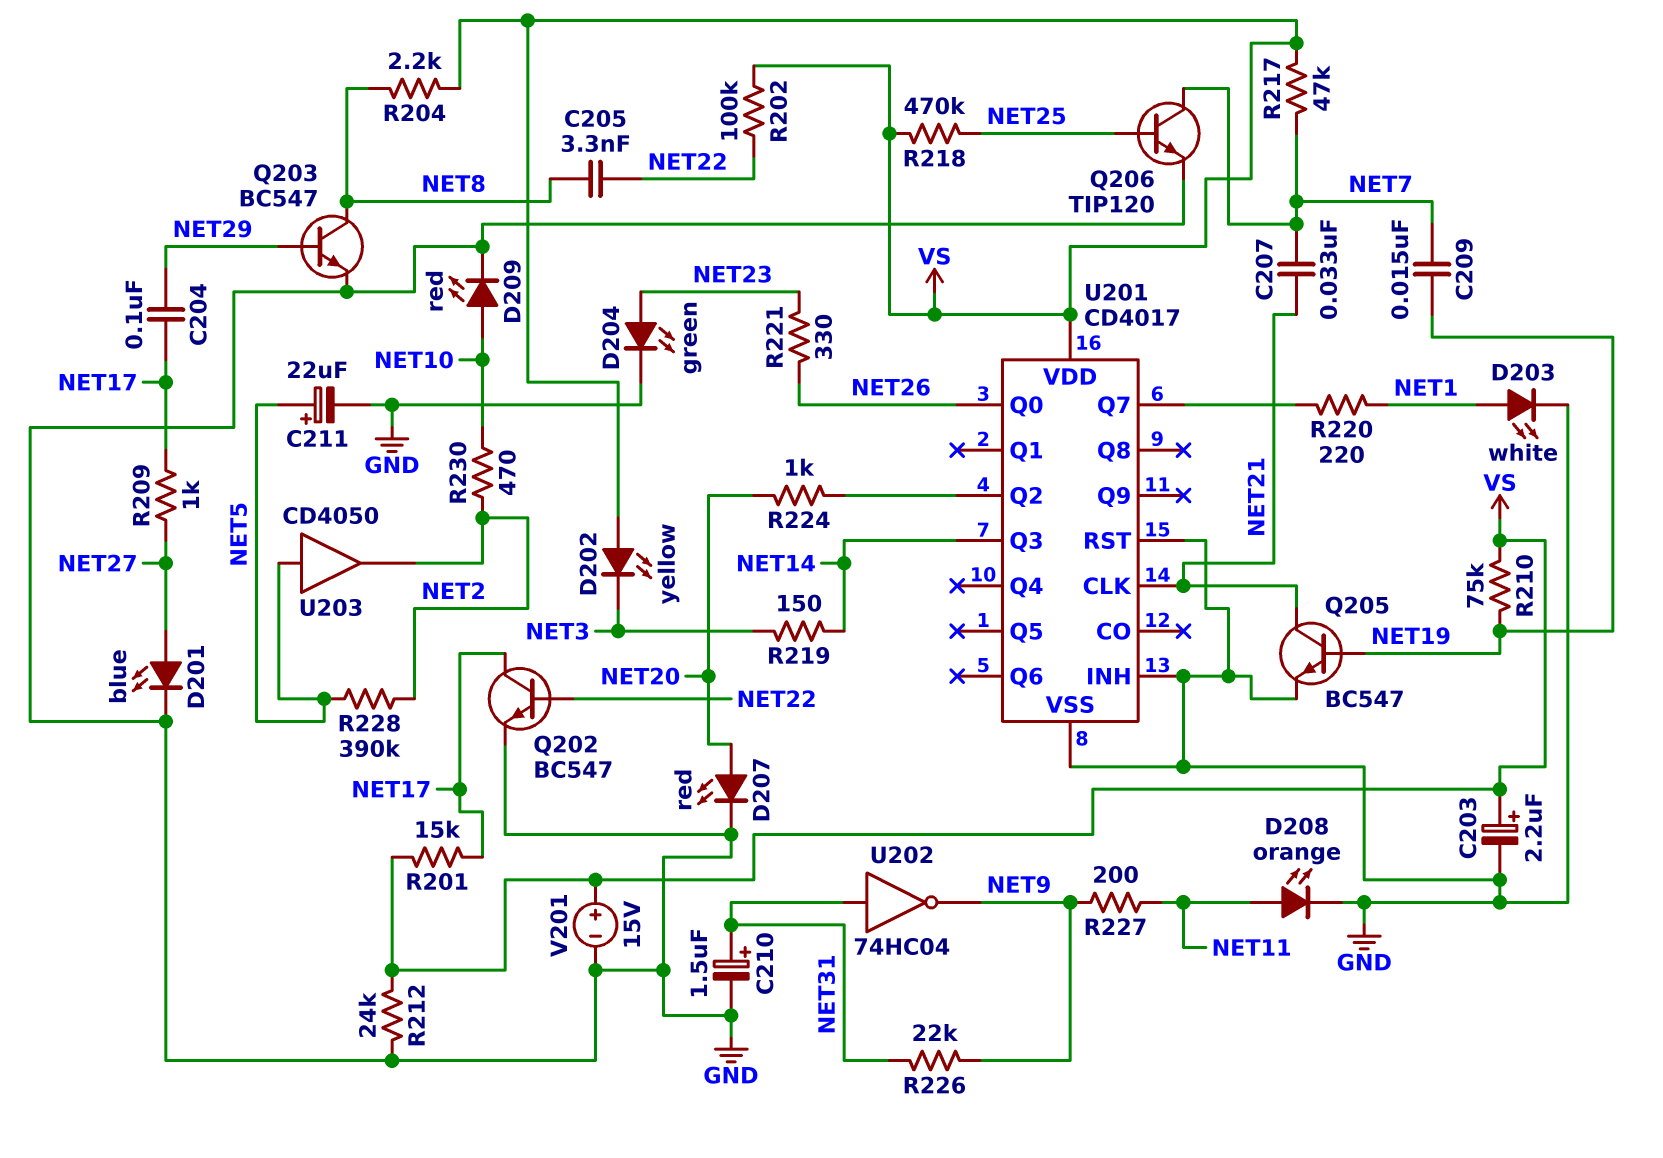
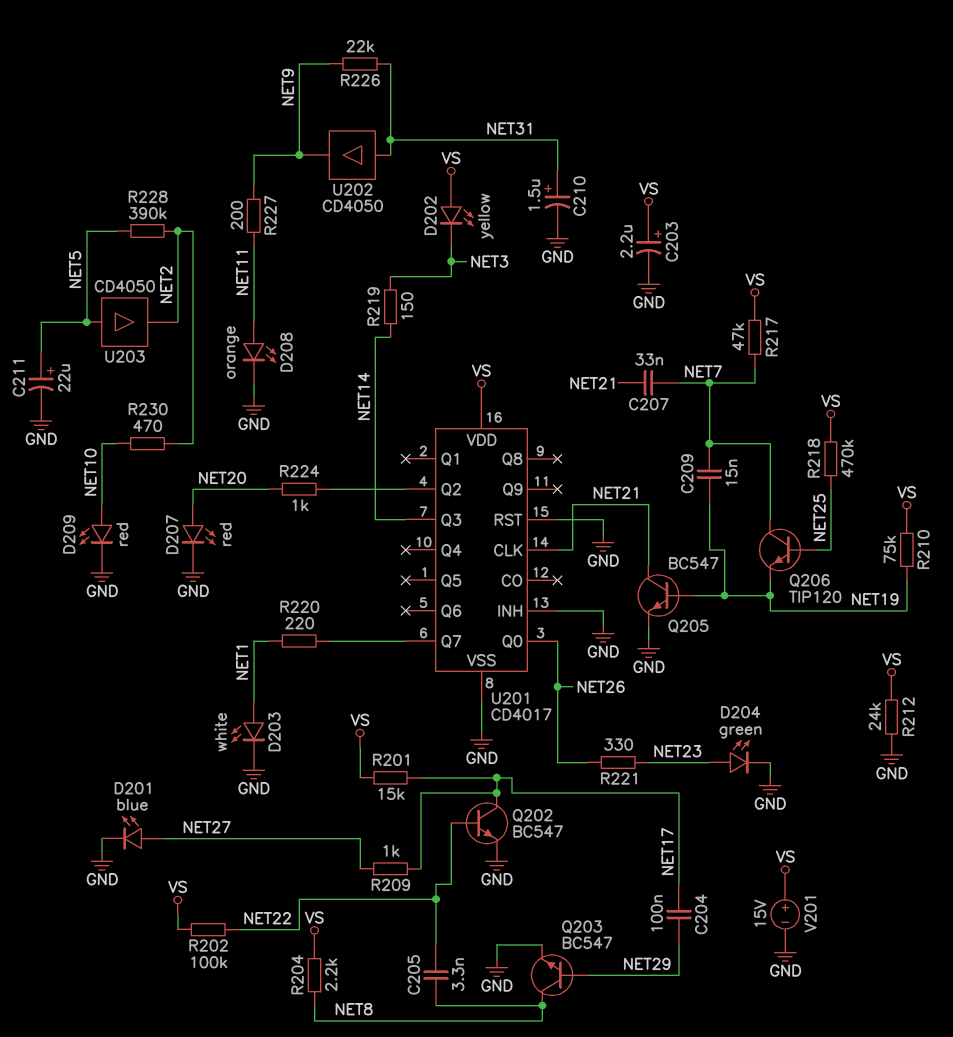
Q206: NPN TIP120 (B NET25, C NET7, E GND) -> NPN TIP120 (B NET25, C NET7, E NET19)
U202: NOT 74HC04 (in NET31, out NET9) -> buffer CD4050 (in NET31, out NET9)

